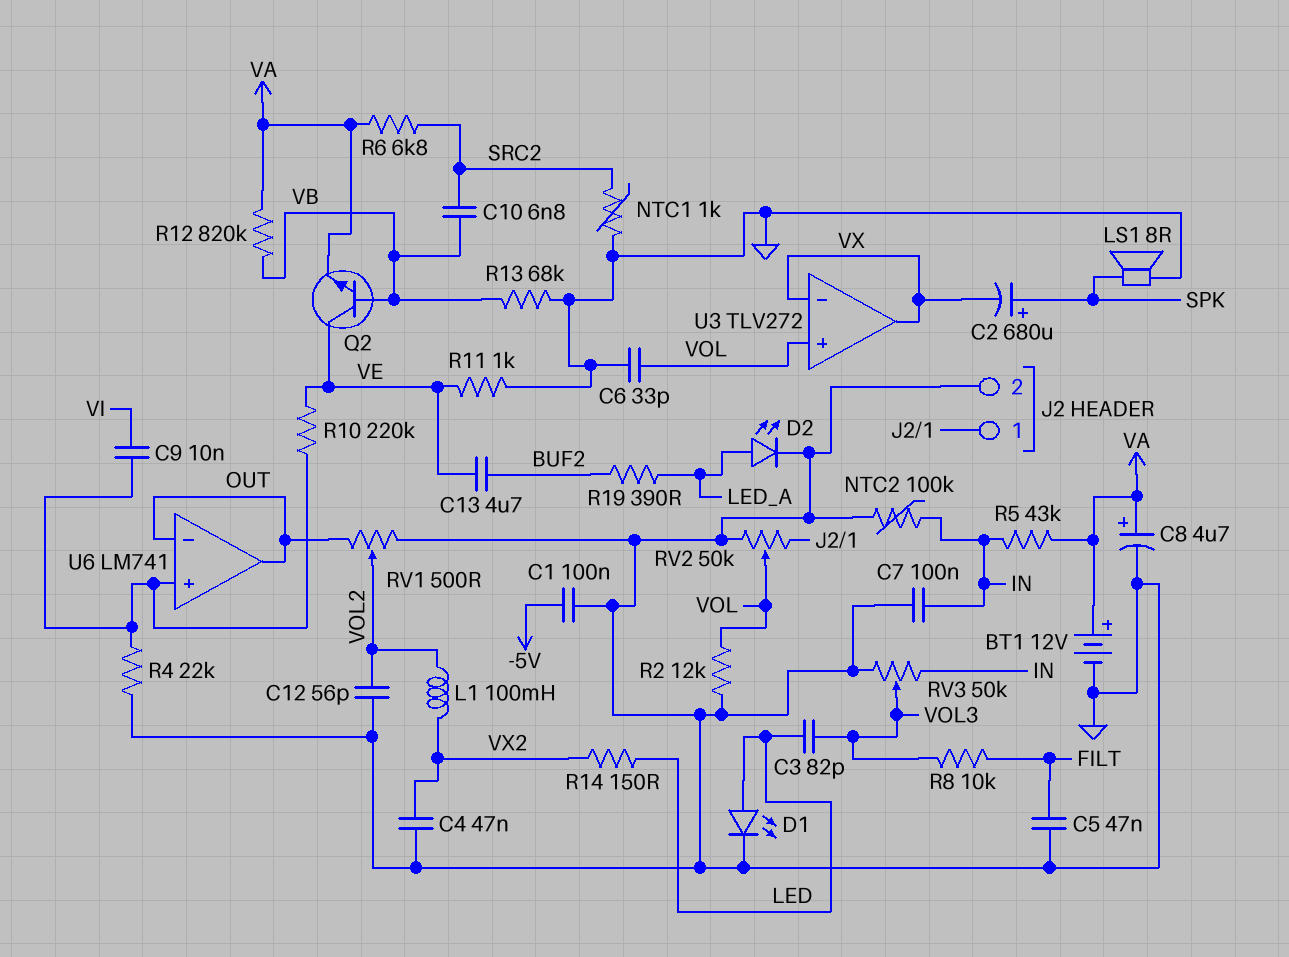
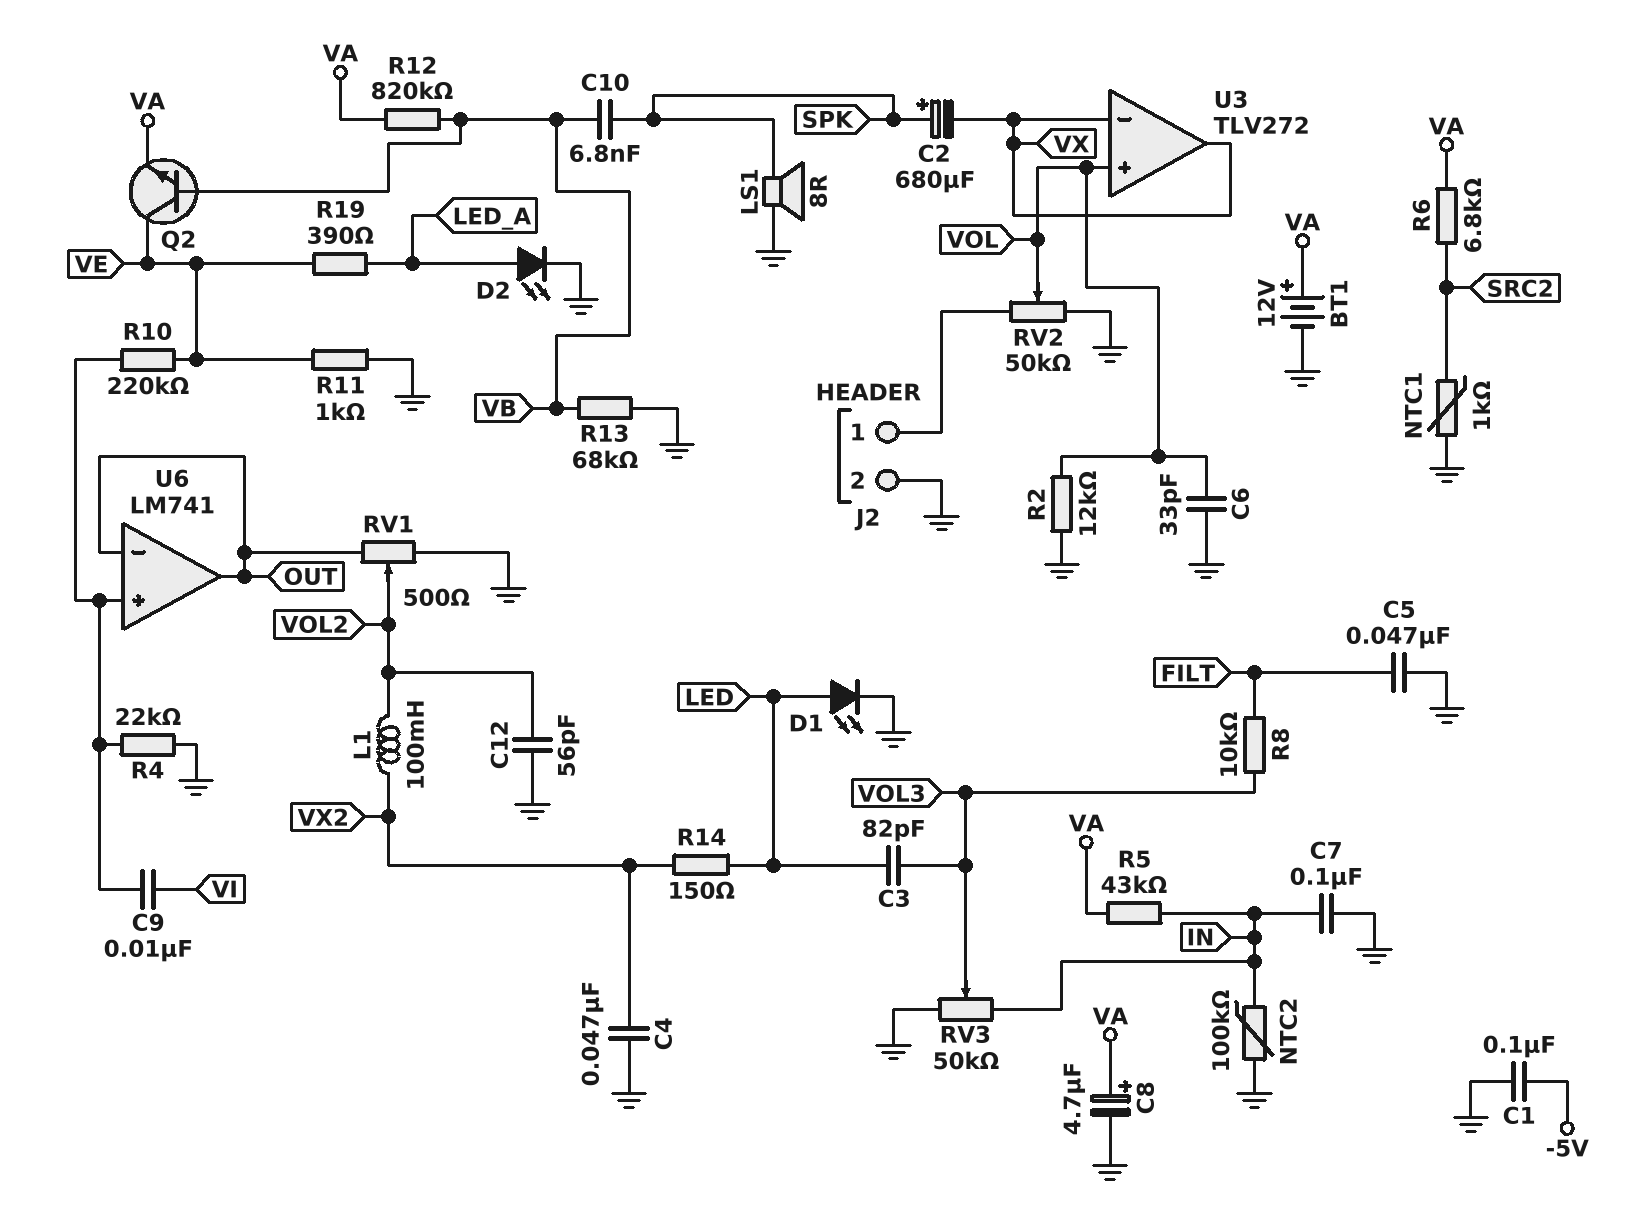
C10: 6.8nF (SRC2, VB) -> 6.8nF (SPK, VB)
C13: 4.7uF (BUF2, VE) -> none
R19: 390 (BUF2, LED_A) -> 390 (LED_A, VE)

